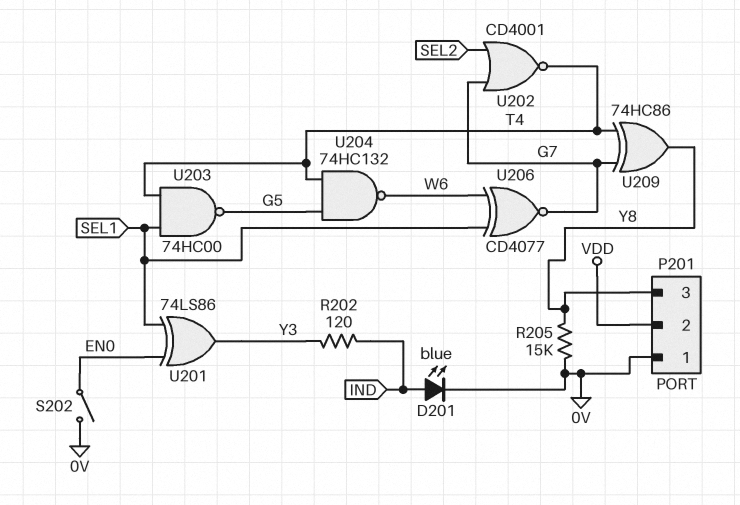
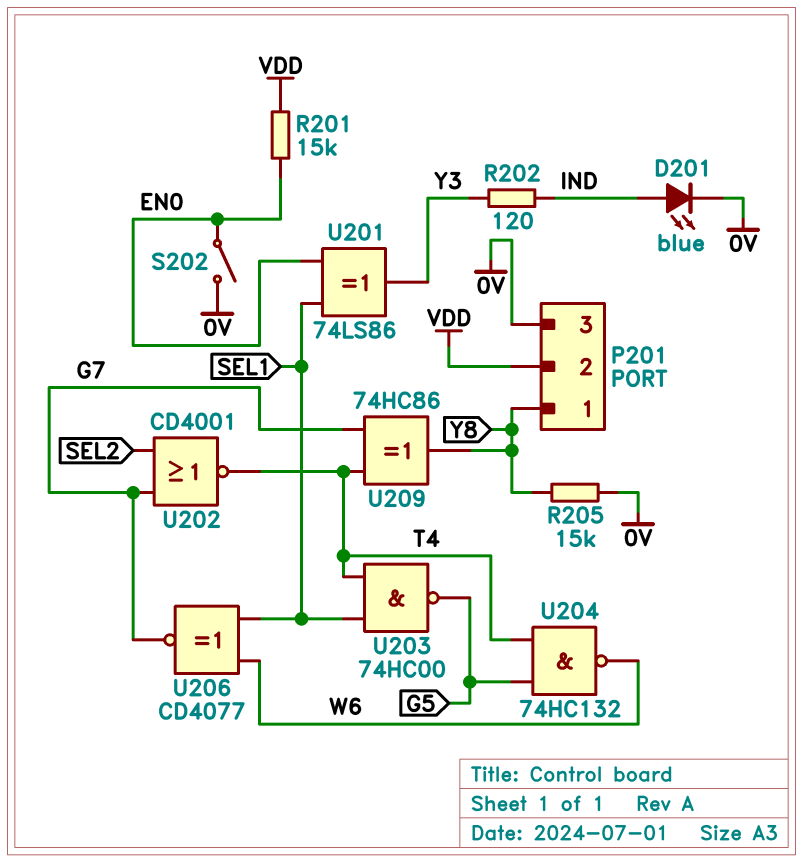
P201 pin 1: 0V -> Y8
P201 pin 3: Y8 -> 0V
R201: none -> 15k (EN0, VDD)

